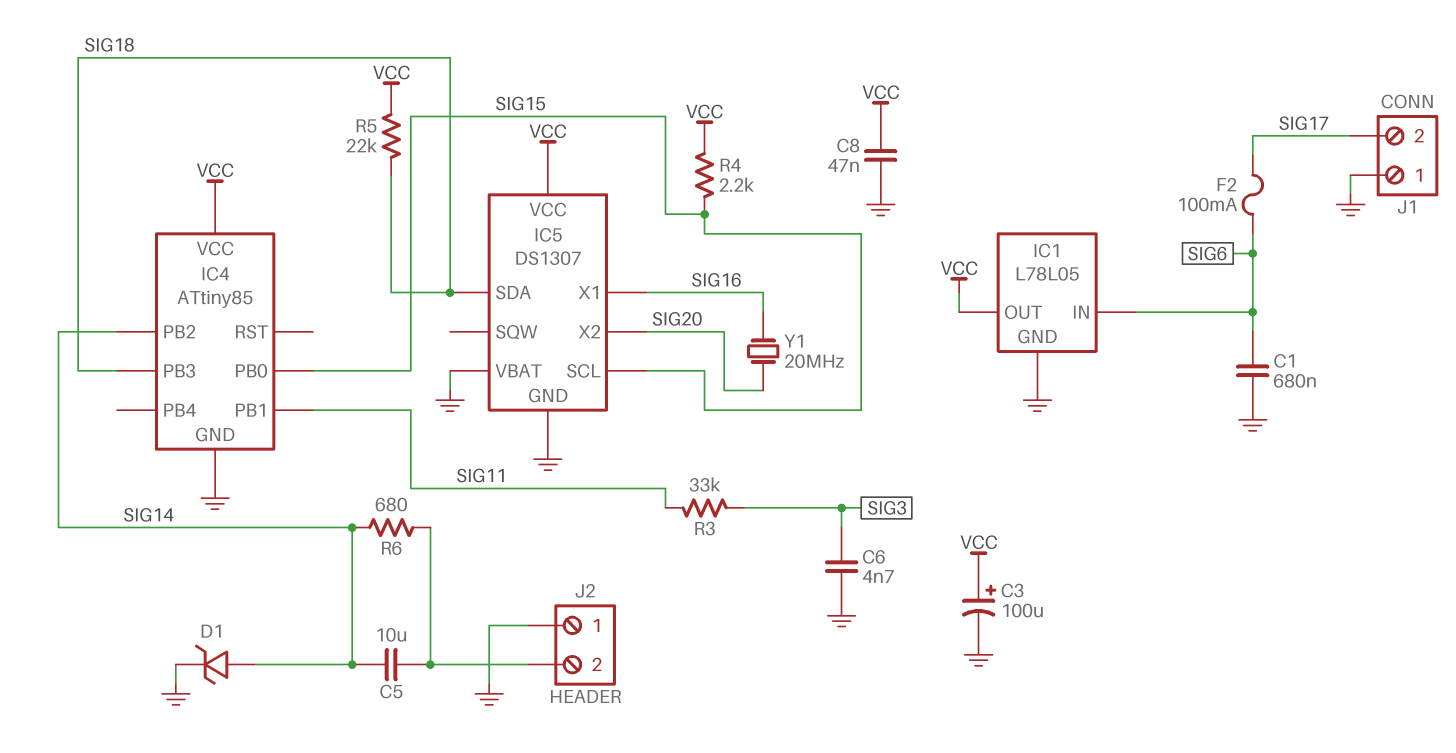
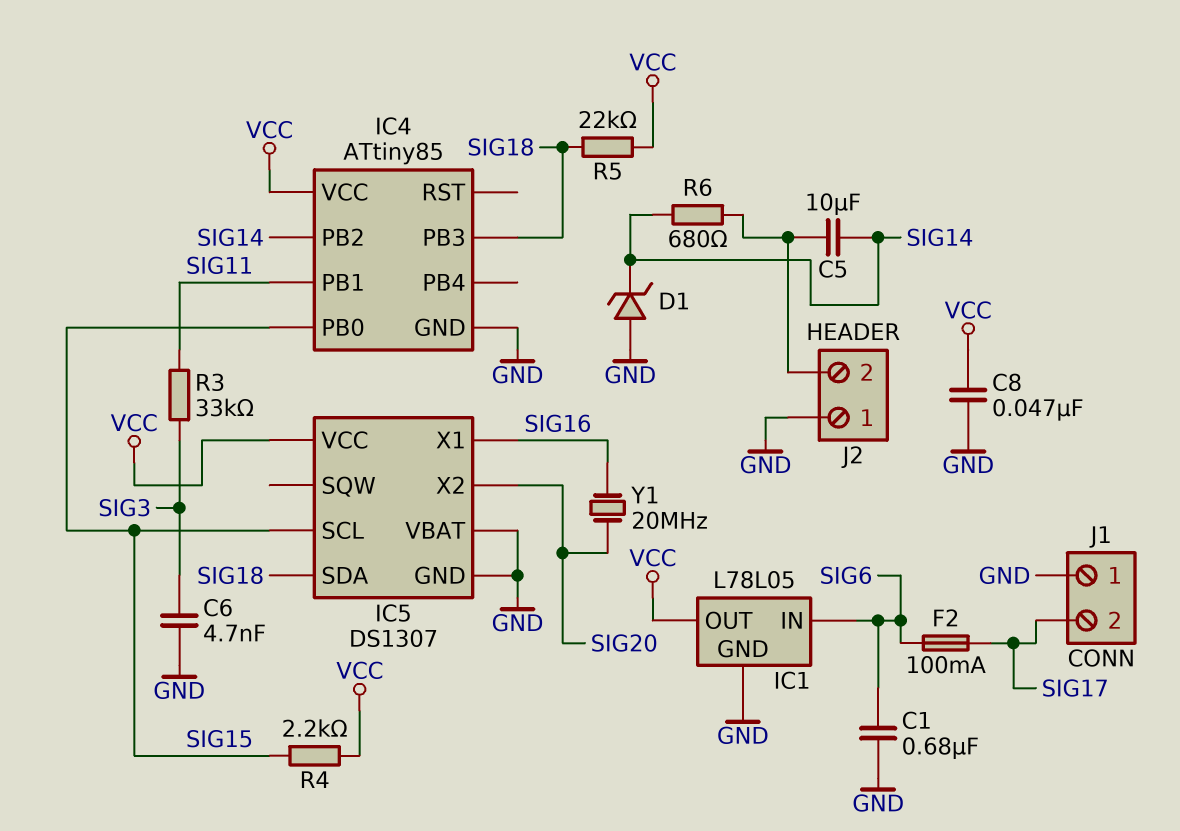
C3: 100uF (plus VCC, minus GND) -> none
D1: zener (A SIG14, K GND) -> zener (A GND, K SIG14)

